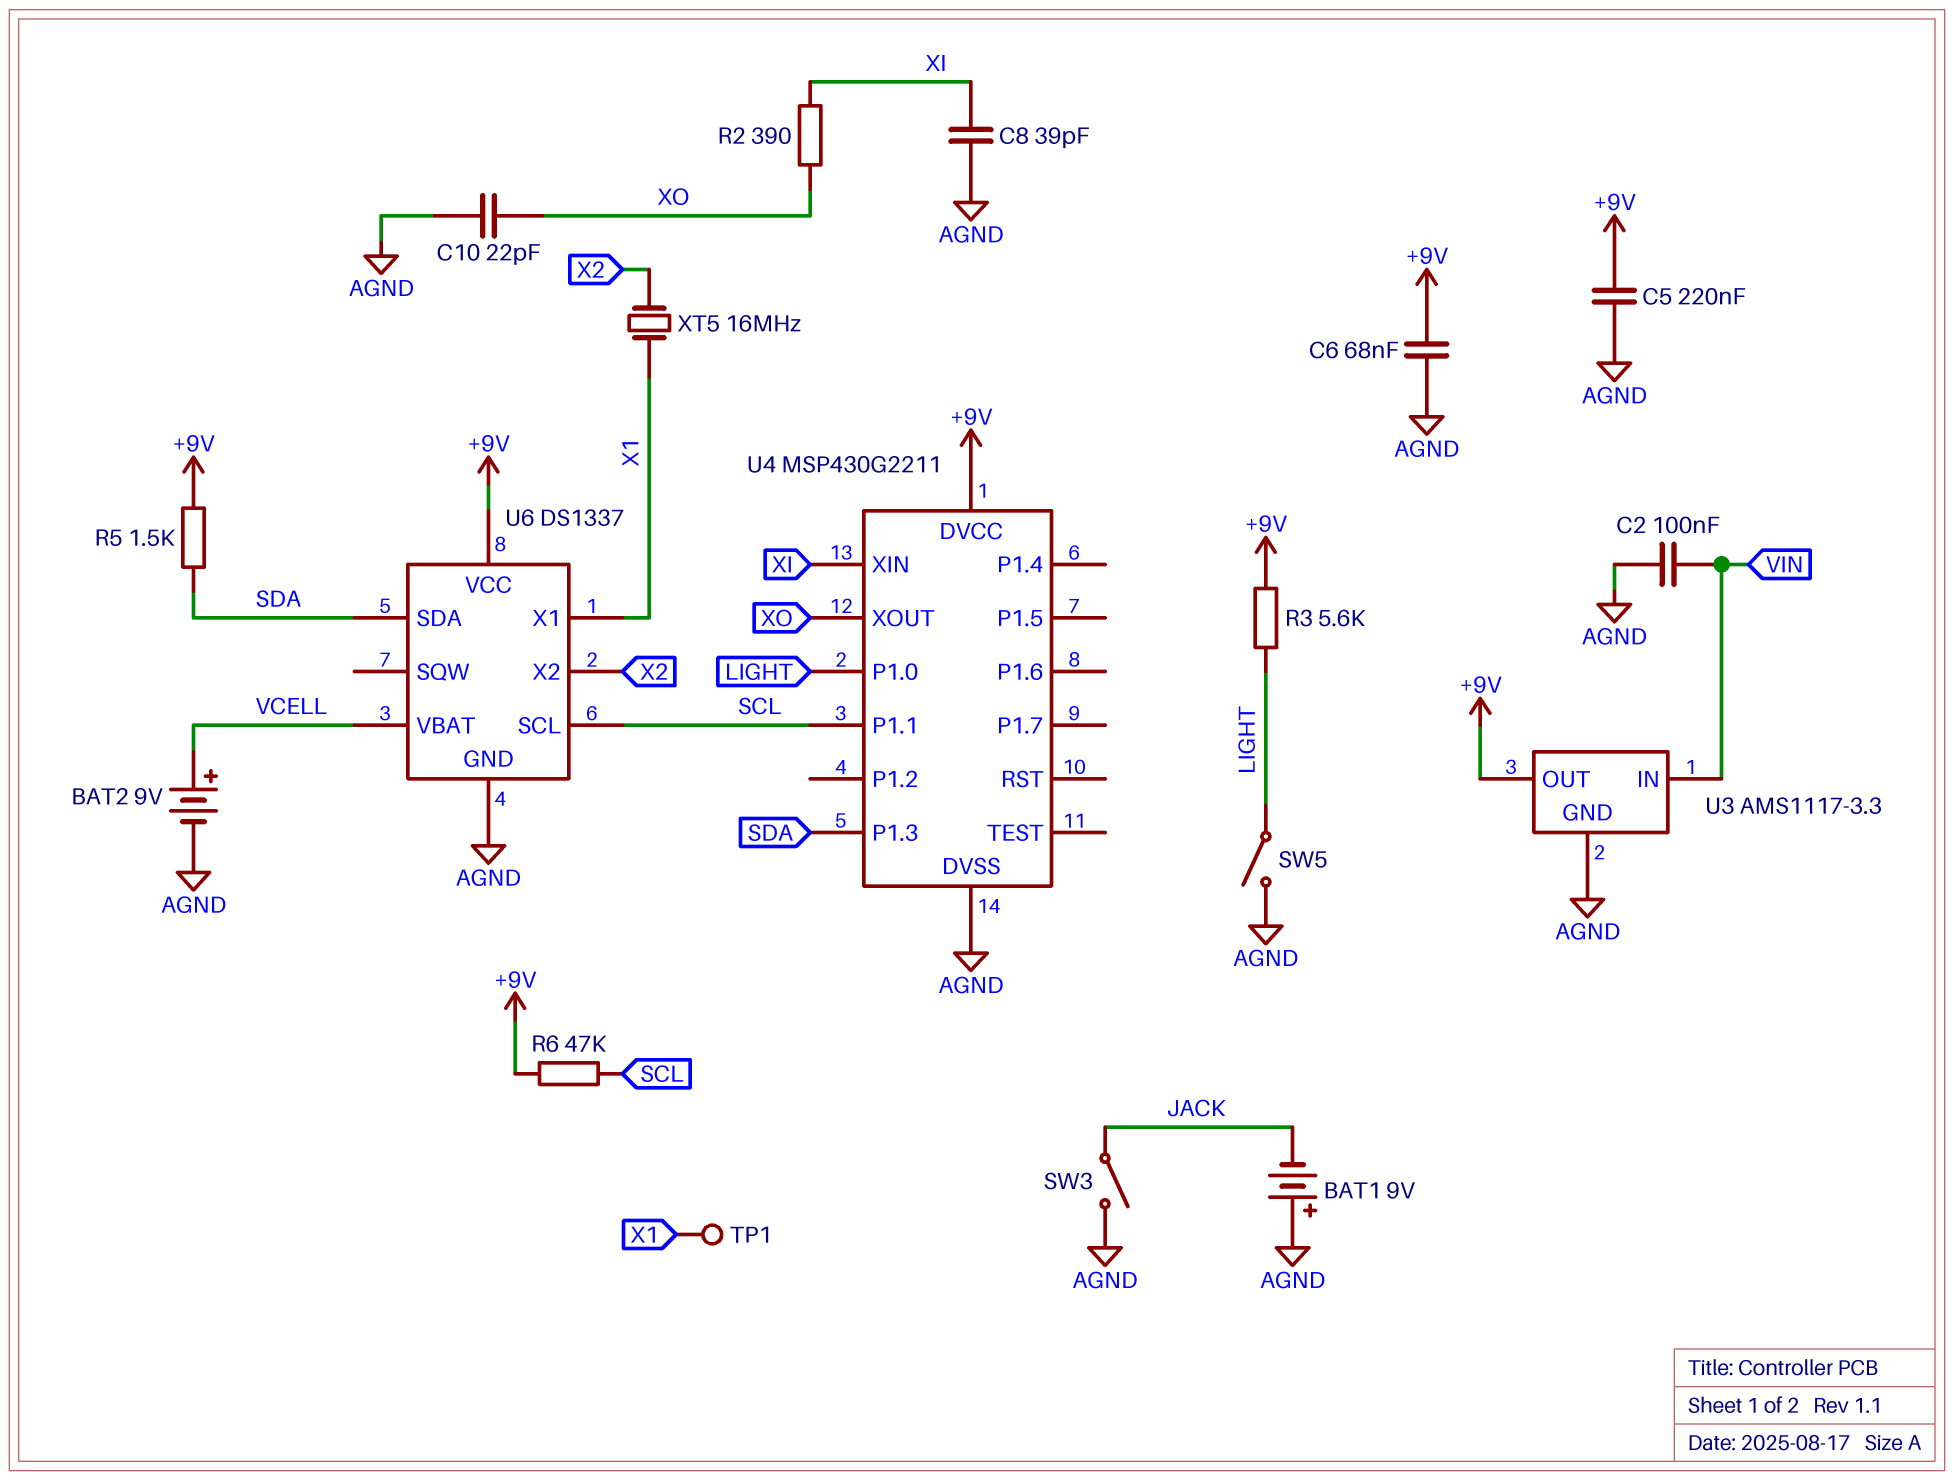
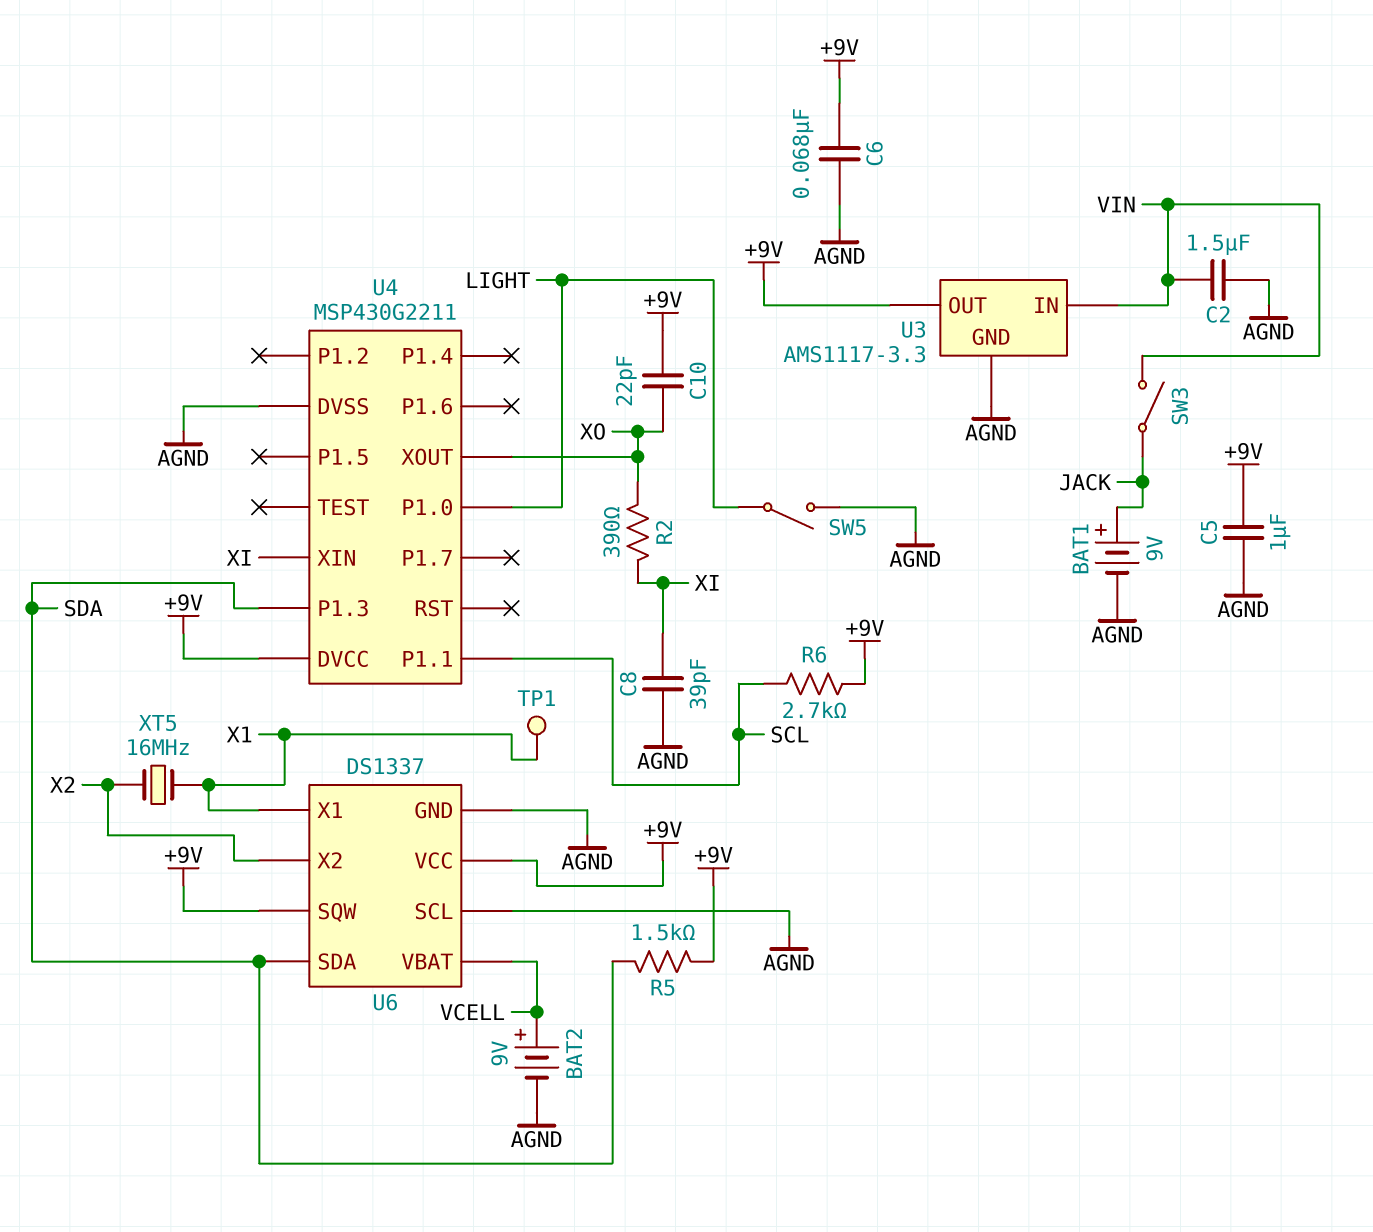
BAT1: 9V (plus AGND, minus JACK) -> 9V (plus JACK, minus AGND)
C2: 100nF (AGND, VIN) -> 1.5uF (AGND, VIN)
C5: 220nF (+9V, AGND) -> 1uF (+9V, AGND)
C10: 22pF (AGND, XO) -> 22pF (+9V, XO)
R3: 5.6k (+9V, LIGHT) -> none
R6: 47k (+9V, SCL) -> 2.7k (+9V, SCL)
SW3: switch (AGND, JACK) -> switch (JACK, VIN)
U6 pin SCL: SCL -> AGND
U6 pin SQW: none -> +9V

